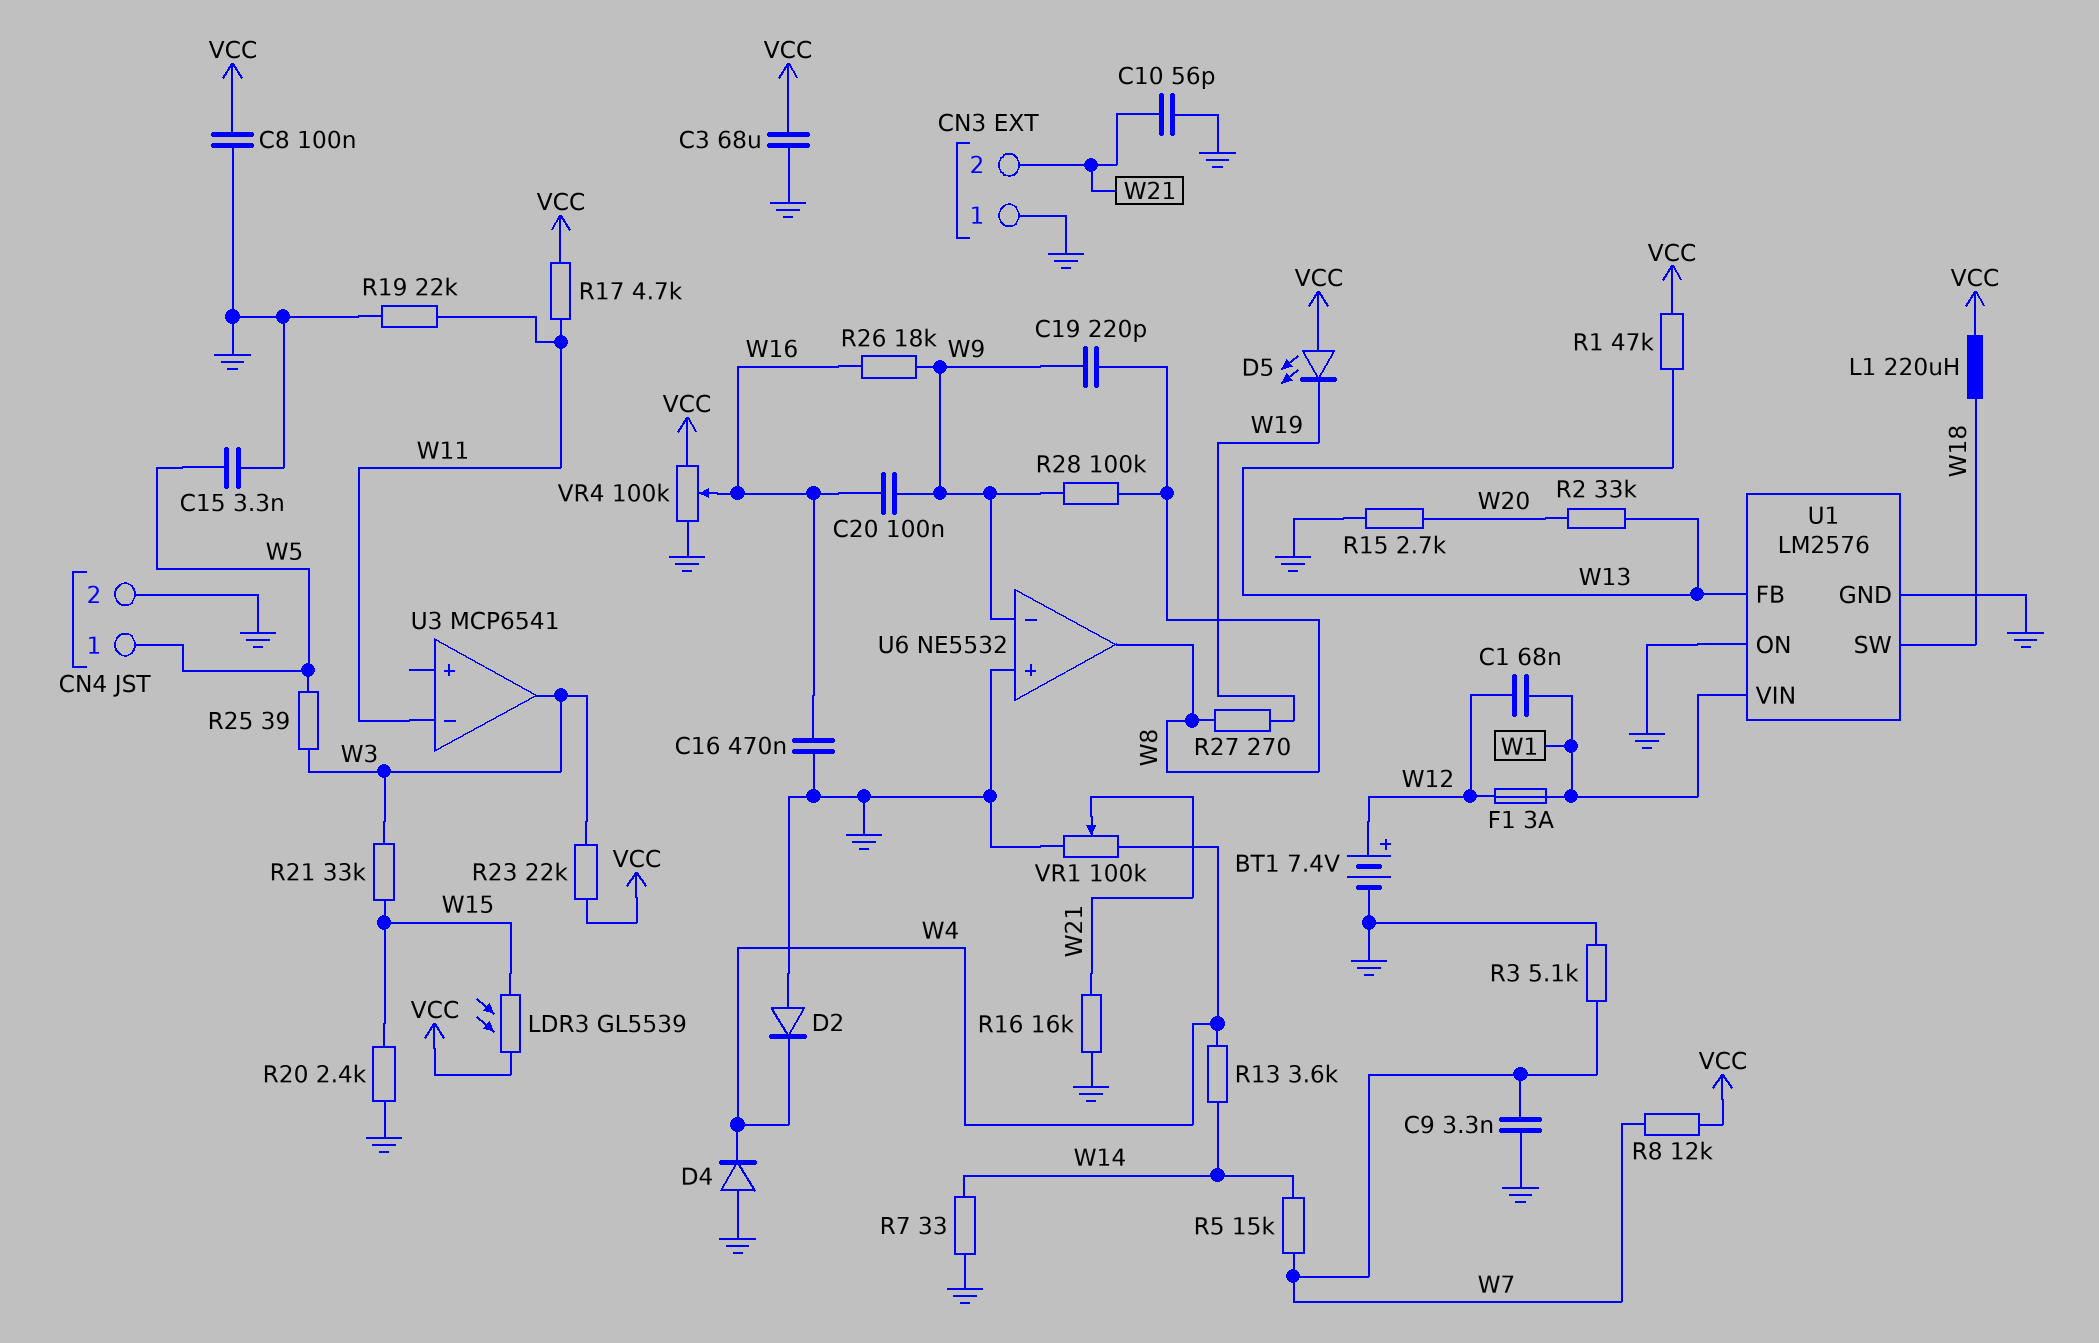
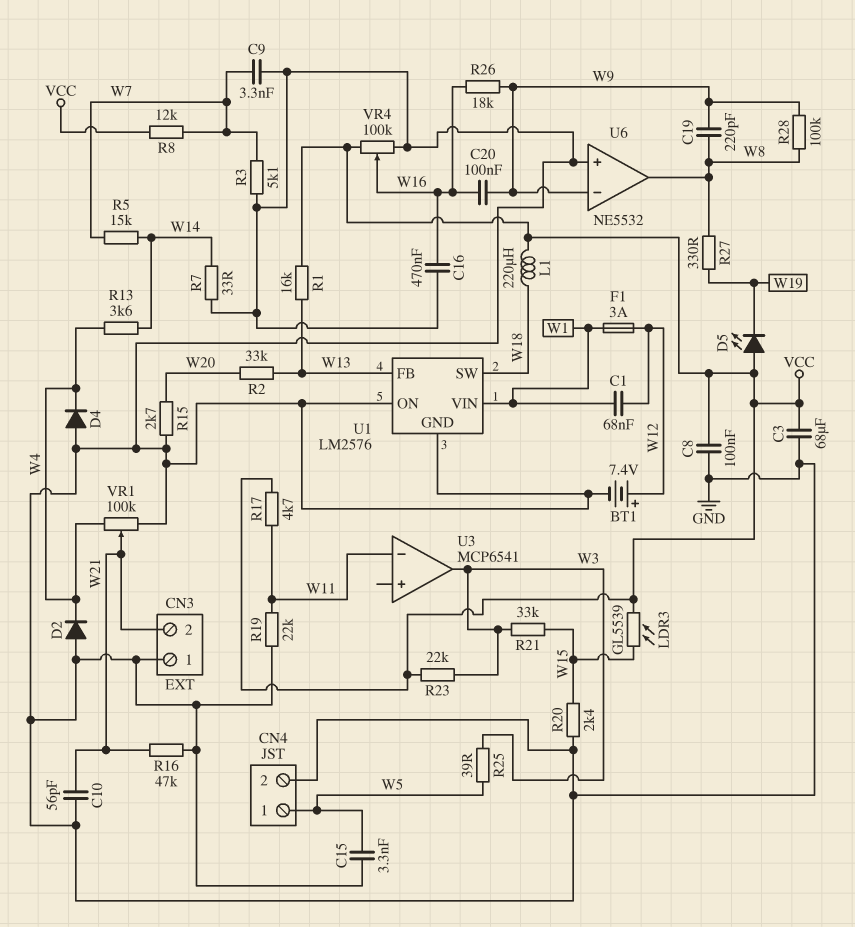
R1: 47k (VCC, W13) -> 16k (VCC, W13)
R16: 16k (GND, W21) -> 47k (GND, W21)
R27: 270 (W8, W19) -> 330 (W8, W19)

